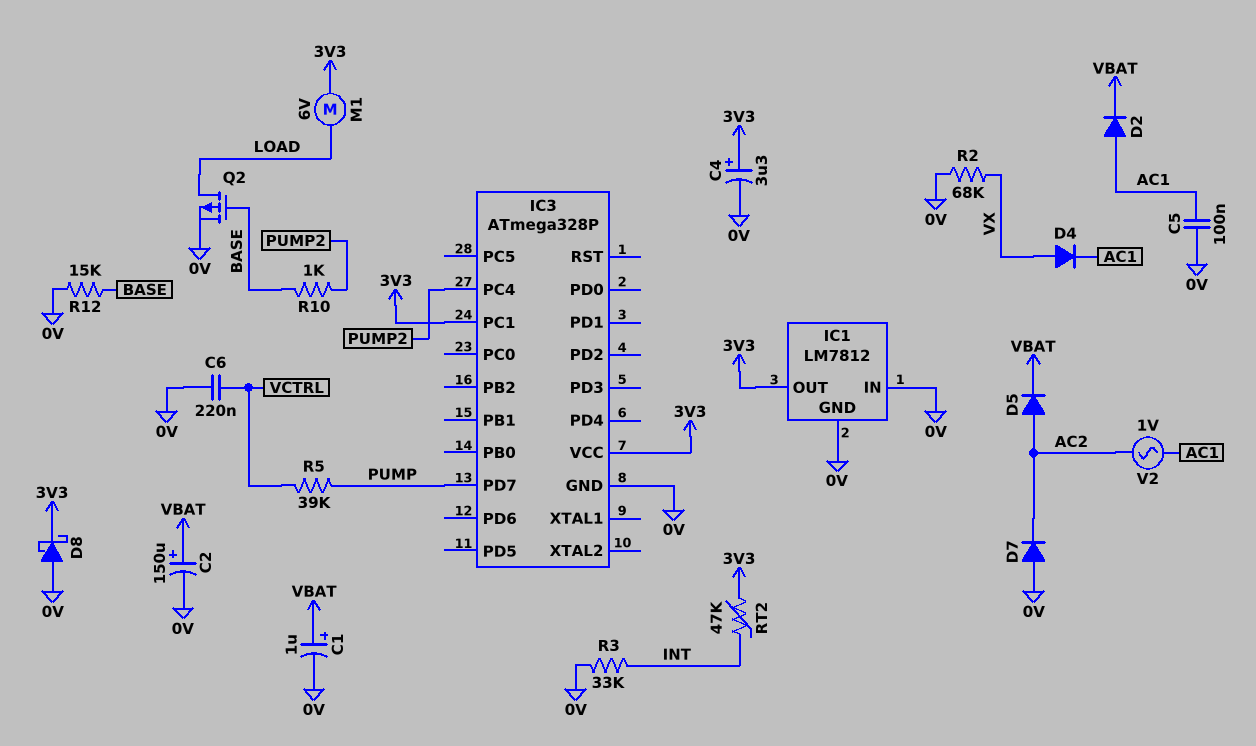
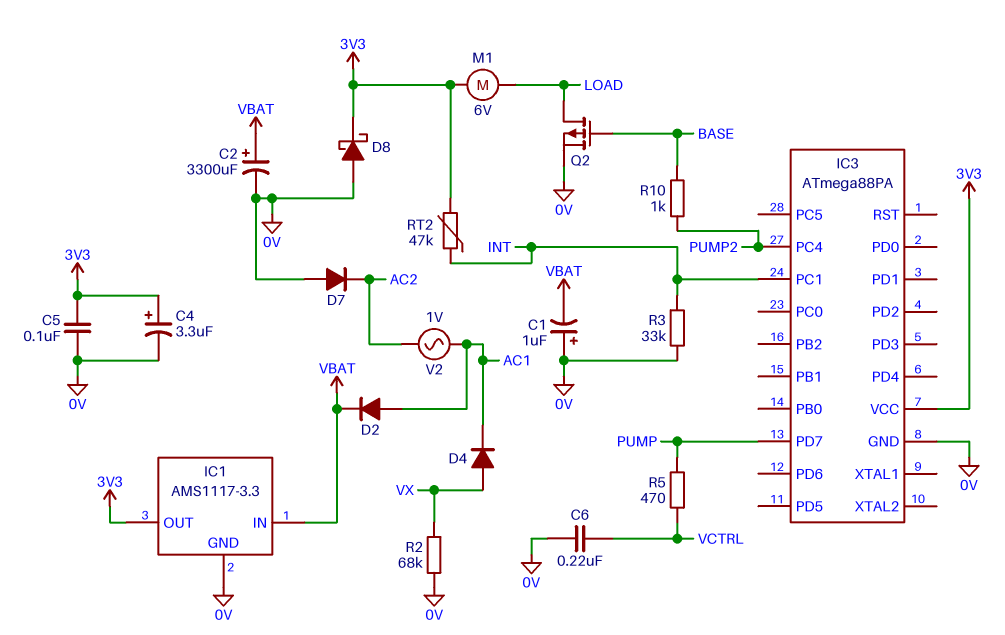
C1: 1uF (plus VBAT, minus 0V) -> 1uF (plus 0V, minus VBAT)
C2: 150uF (plus VBAT, minus 0V) -> 3300uF (plus VBAT, minus 0V)
C5: 100nF (0V, AC1) -> 100nF (0V, 3V3)
D5: diode (A AC2, K VBAT) -> none
IC1: LM7812 -> AMS1117-3.3
IC1 pin IN: 0V -> VBAT
IC3: ATmega328P -> ATmega88PA
IC3 pin PC1: 3V3 -> INT
R5: 39k (PUMP, VCTRL) -> 470 (PUMP, VCTRL)
R12: 15k (0V, BASE) -> none

